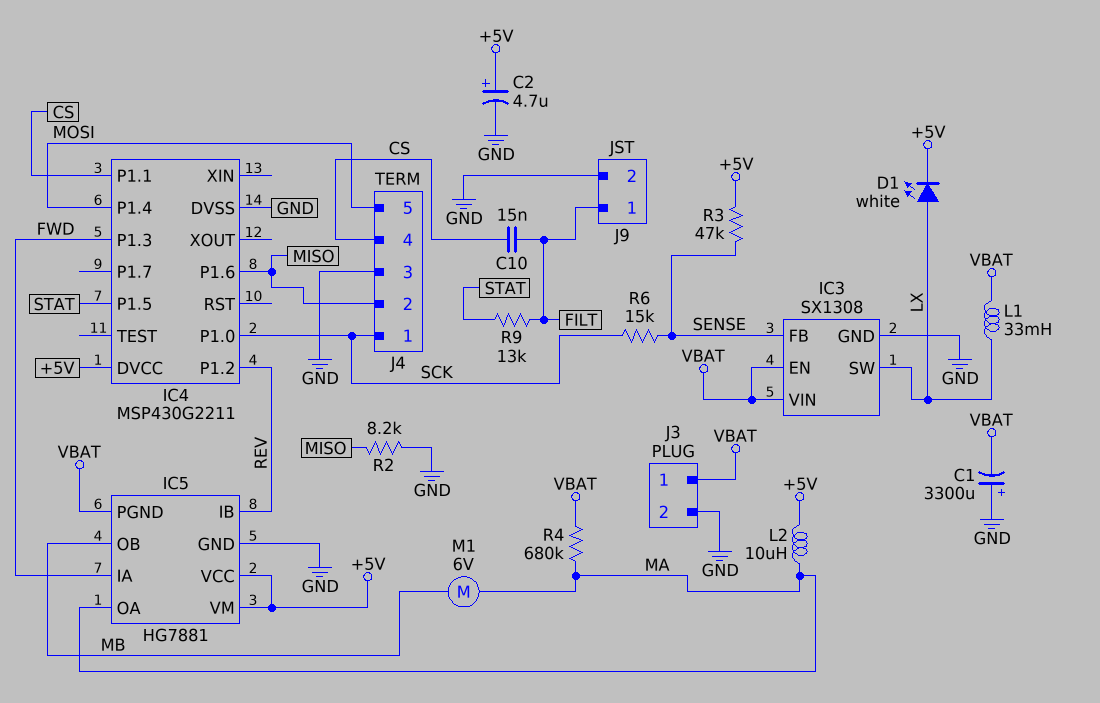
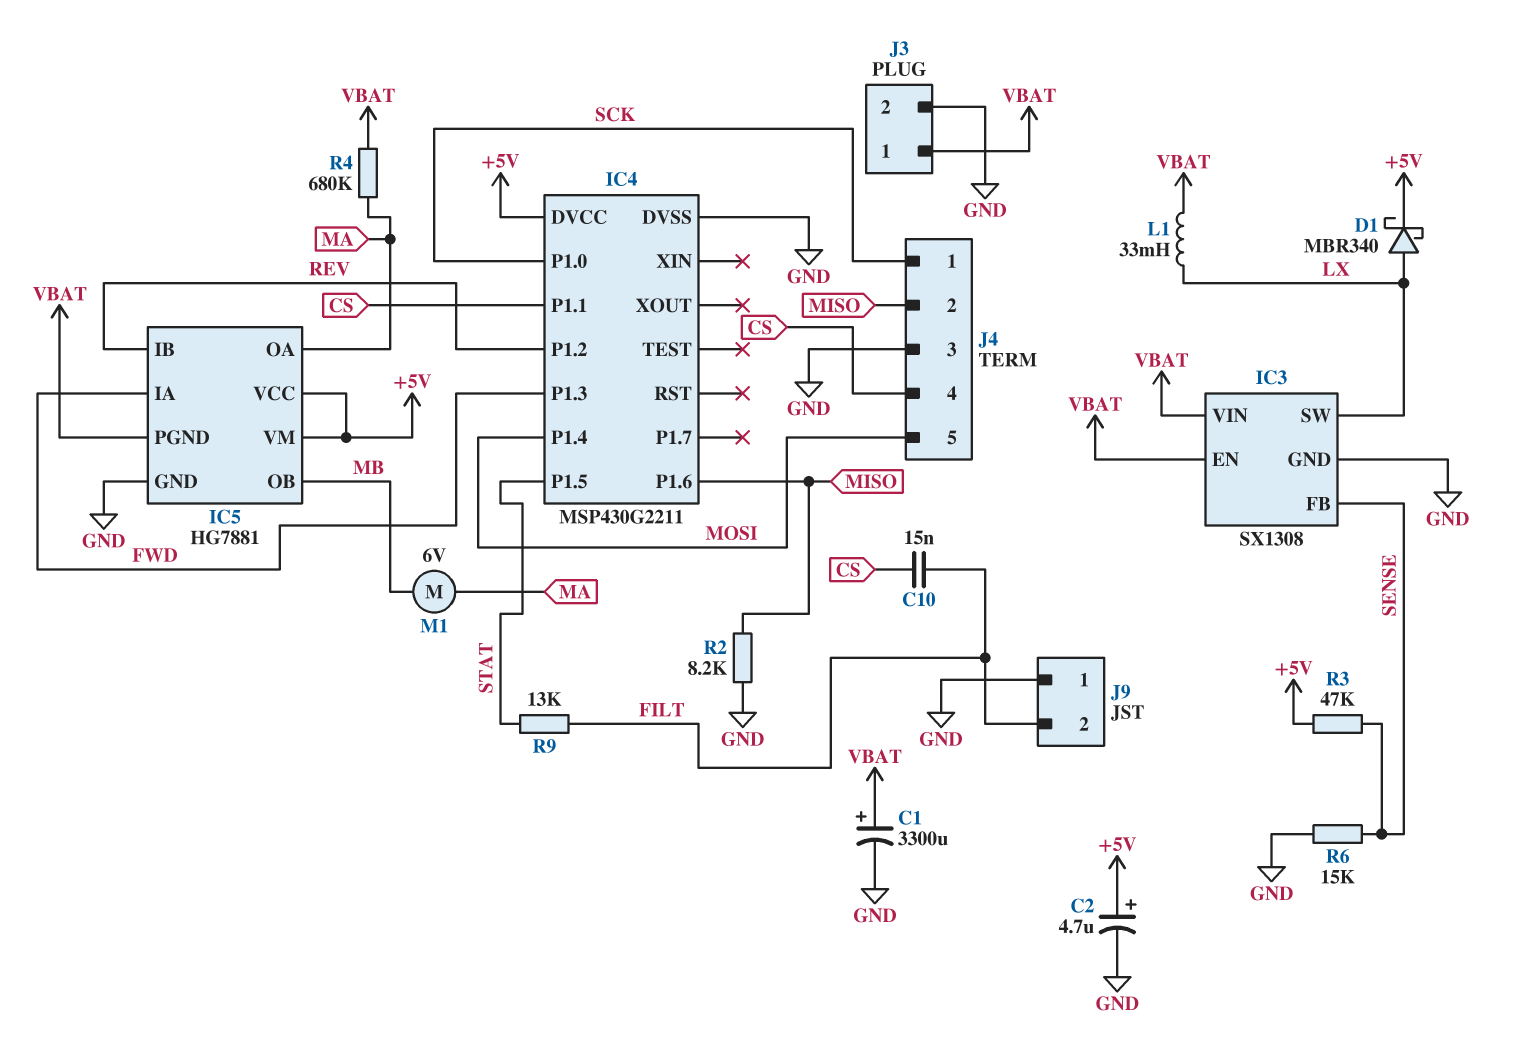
C1: 3300uF (plus GND, minus VBAT) -> 3300uF (plus VBAT, minus GND)
D1: LED white (A LX, K +5V) -> schottky MBR340 (A LX, K +5V)
J9 pin 1: FILT -> GND
J9 pin 2: GND -> FILT
L2: 10uH (+5V, MA) -> none
R6: 15k (SCK, SENSE) -> 15k (GND, SENSE)

